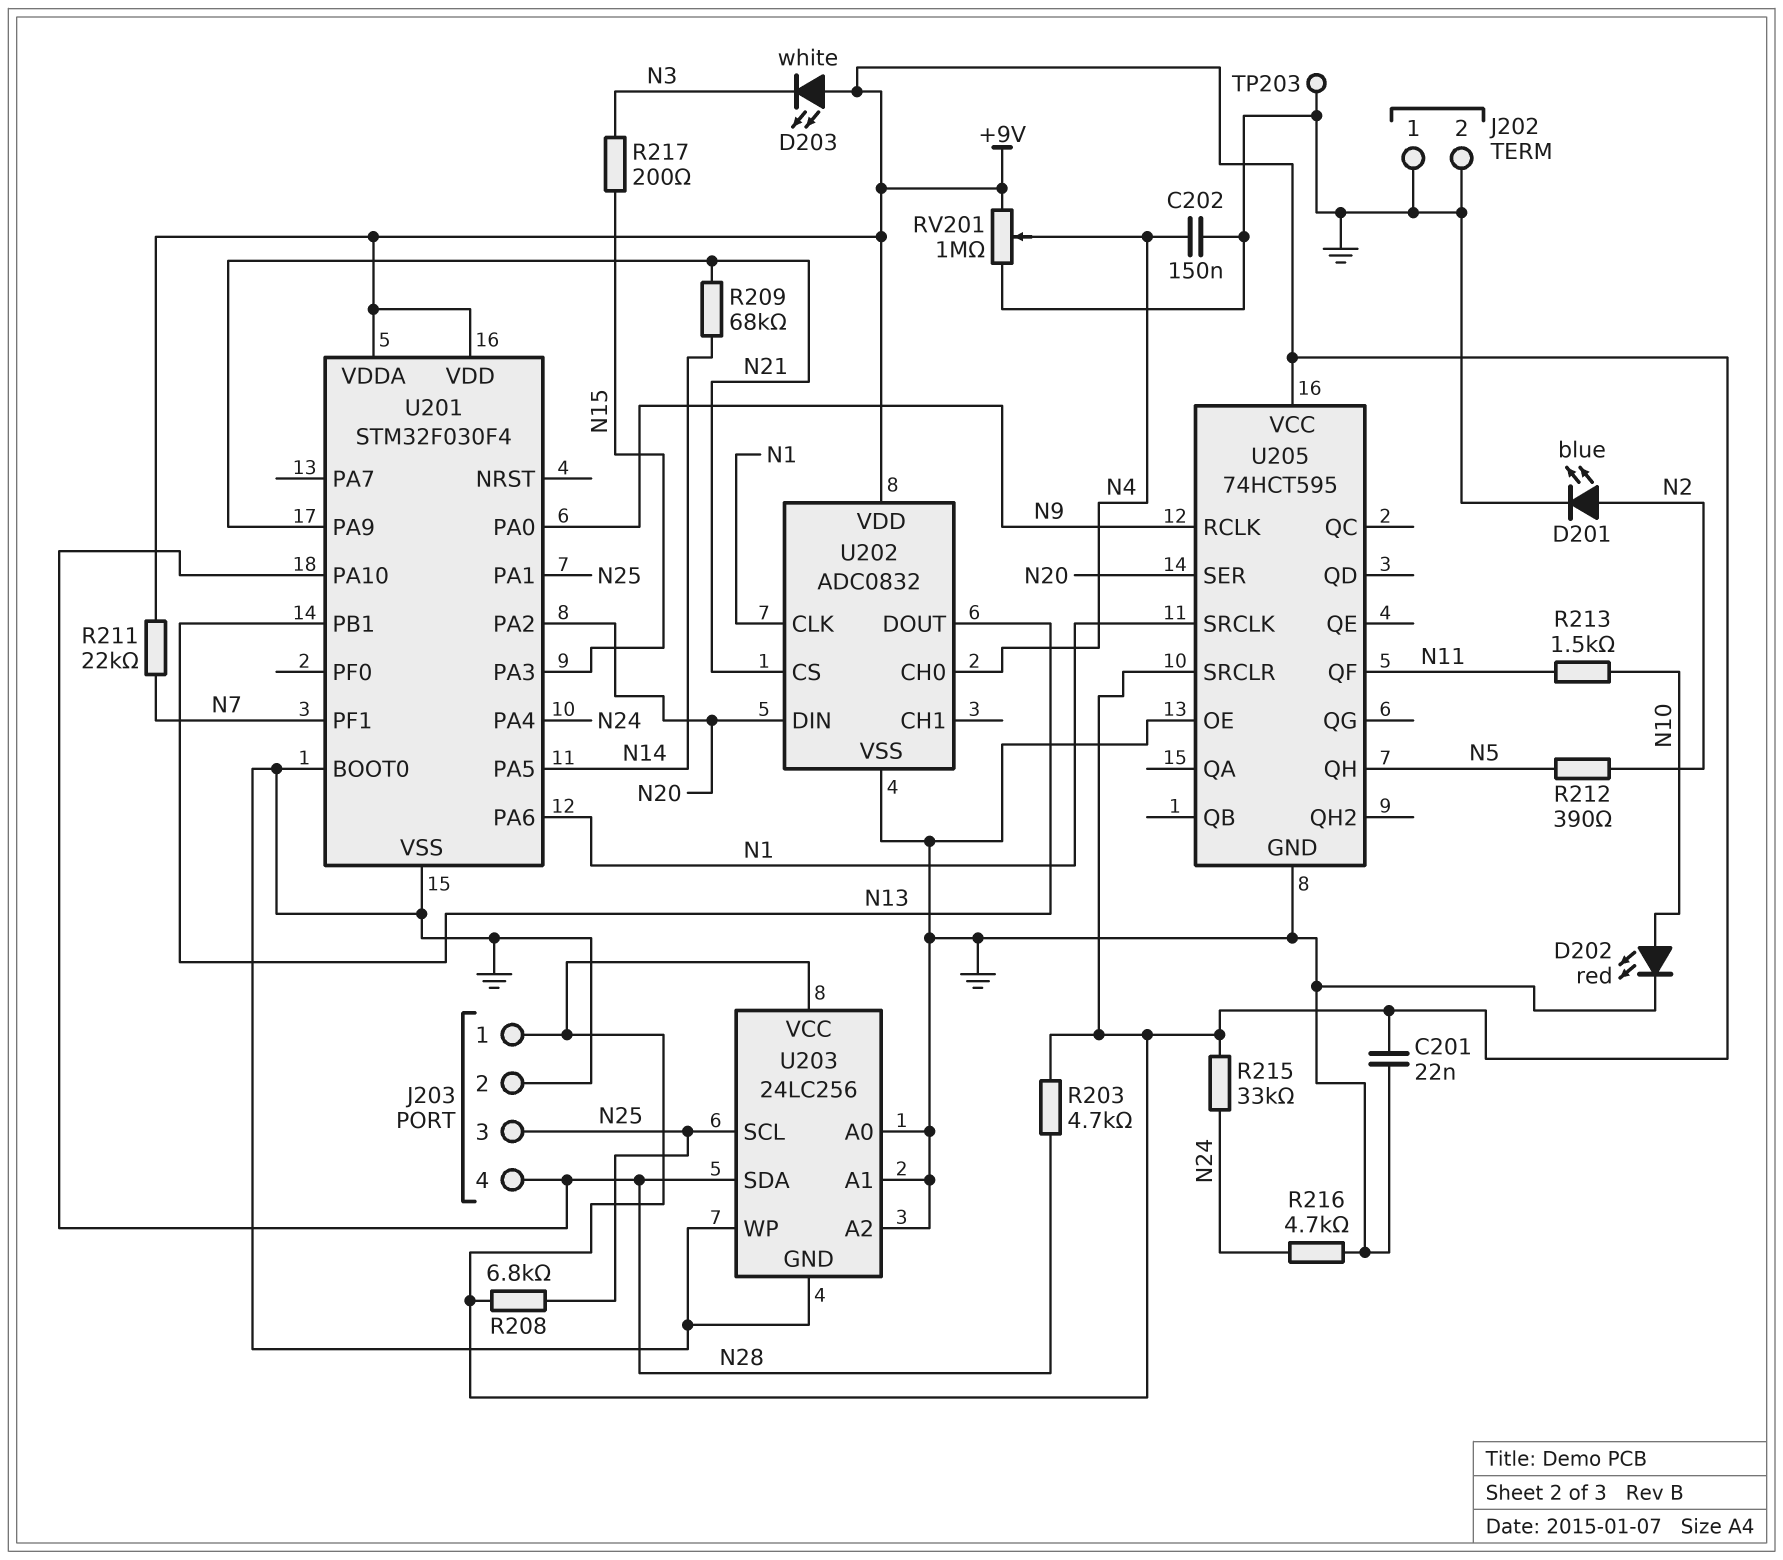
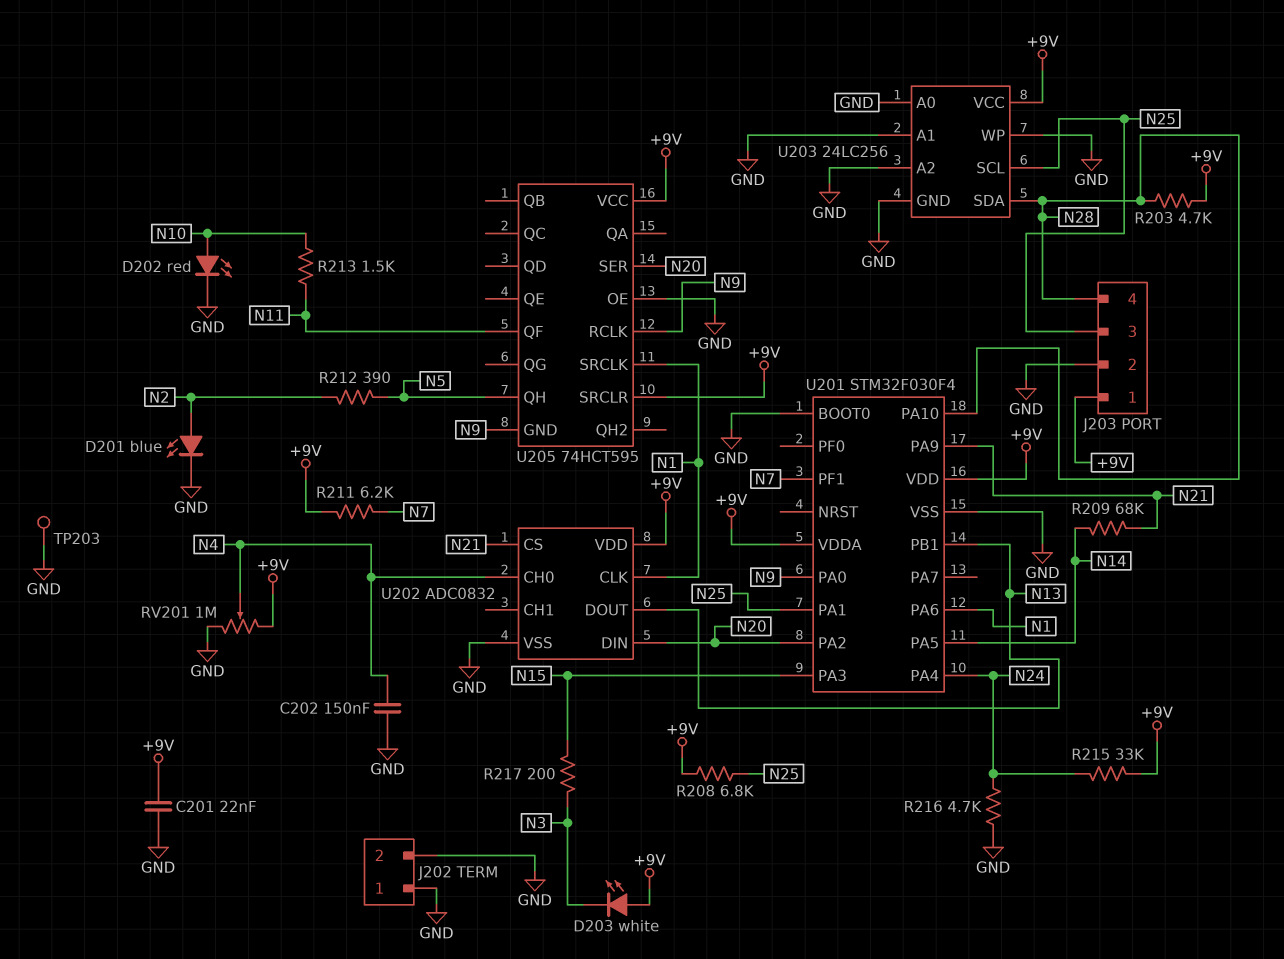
R211: 22k (+9V, N7) -> 6.2k (+9V, N7)
U205 pin GND: GND -> N9

